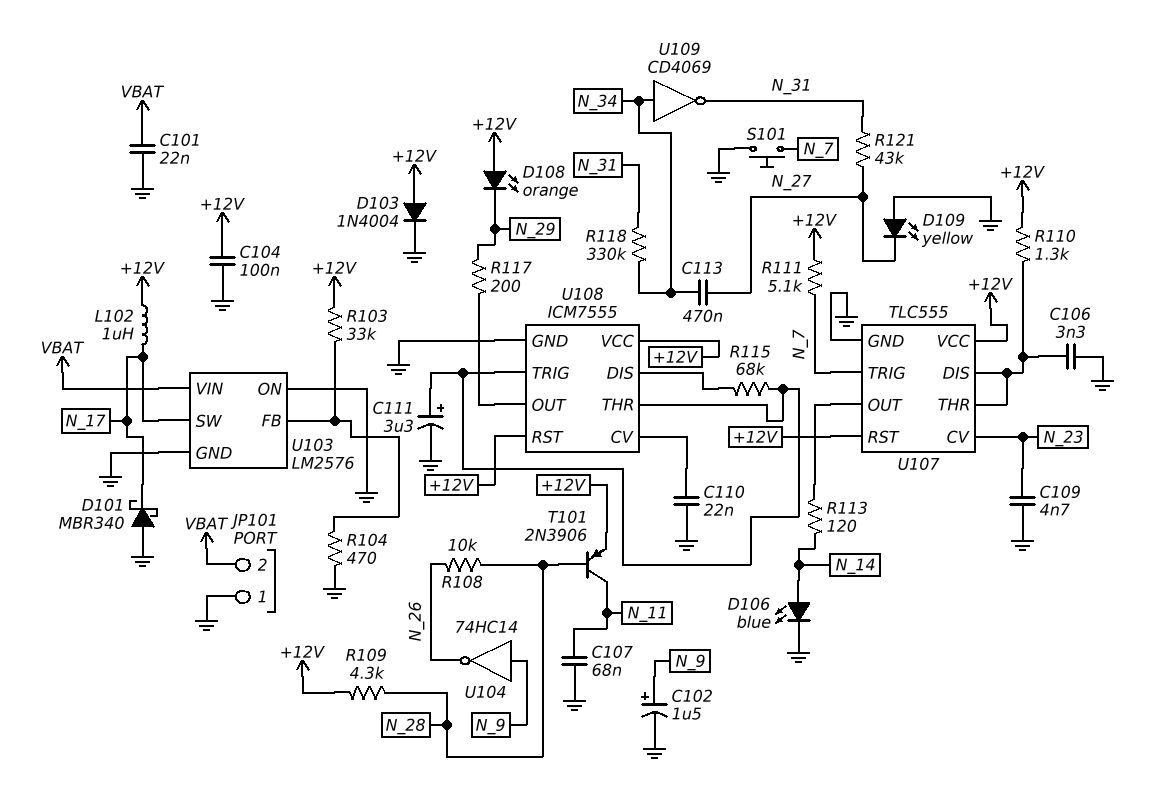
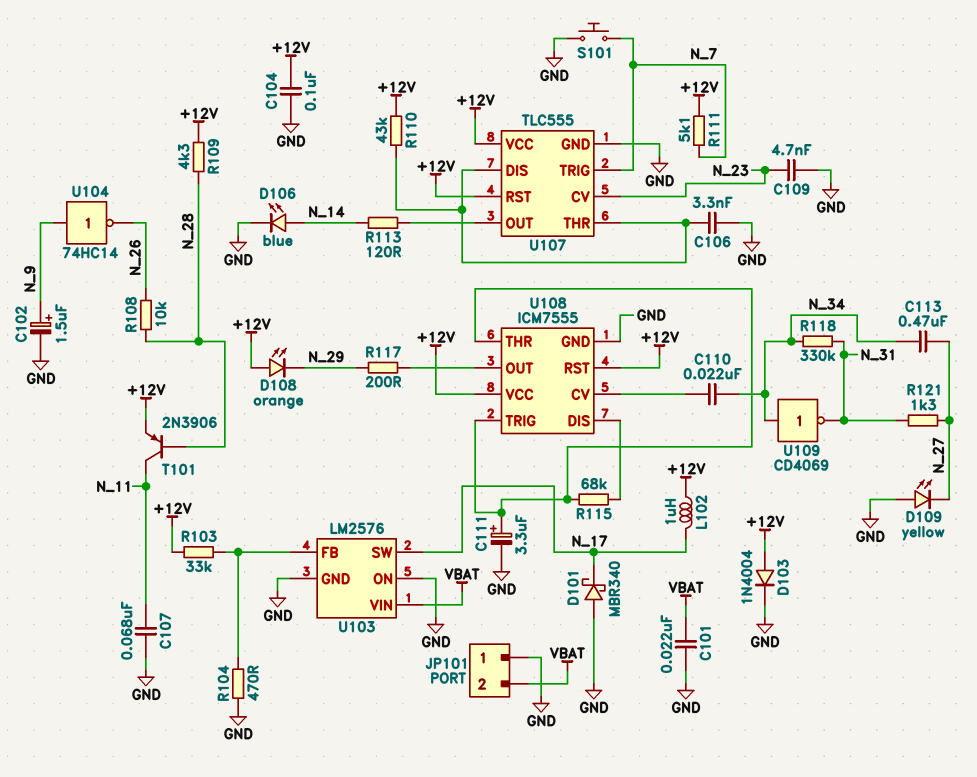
C110: 22nF (GND, U108/CV) -> 22nF (N_34, U108/CV)
R110: 1.3k (+12V, U107/DIS) -> 43k (+12V, U107/DIS)
R121: 43k (N_27, N_31) -> 1.3k (N_27, N_31)

